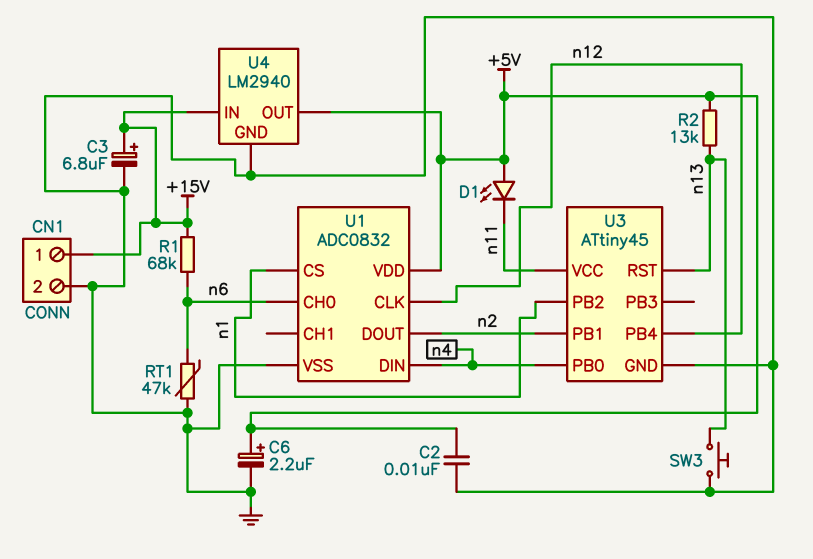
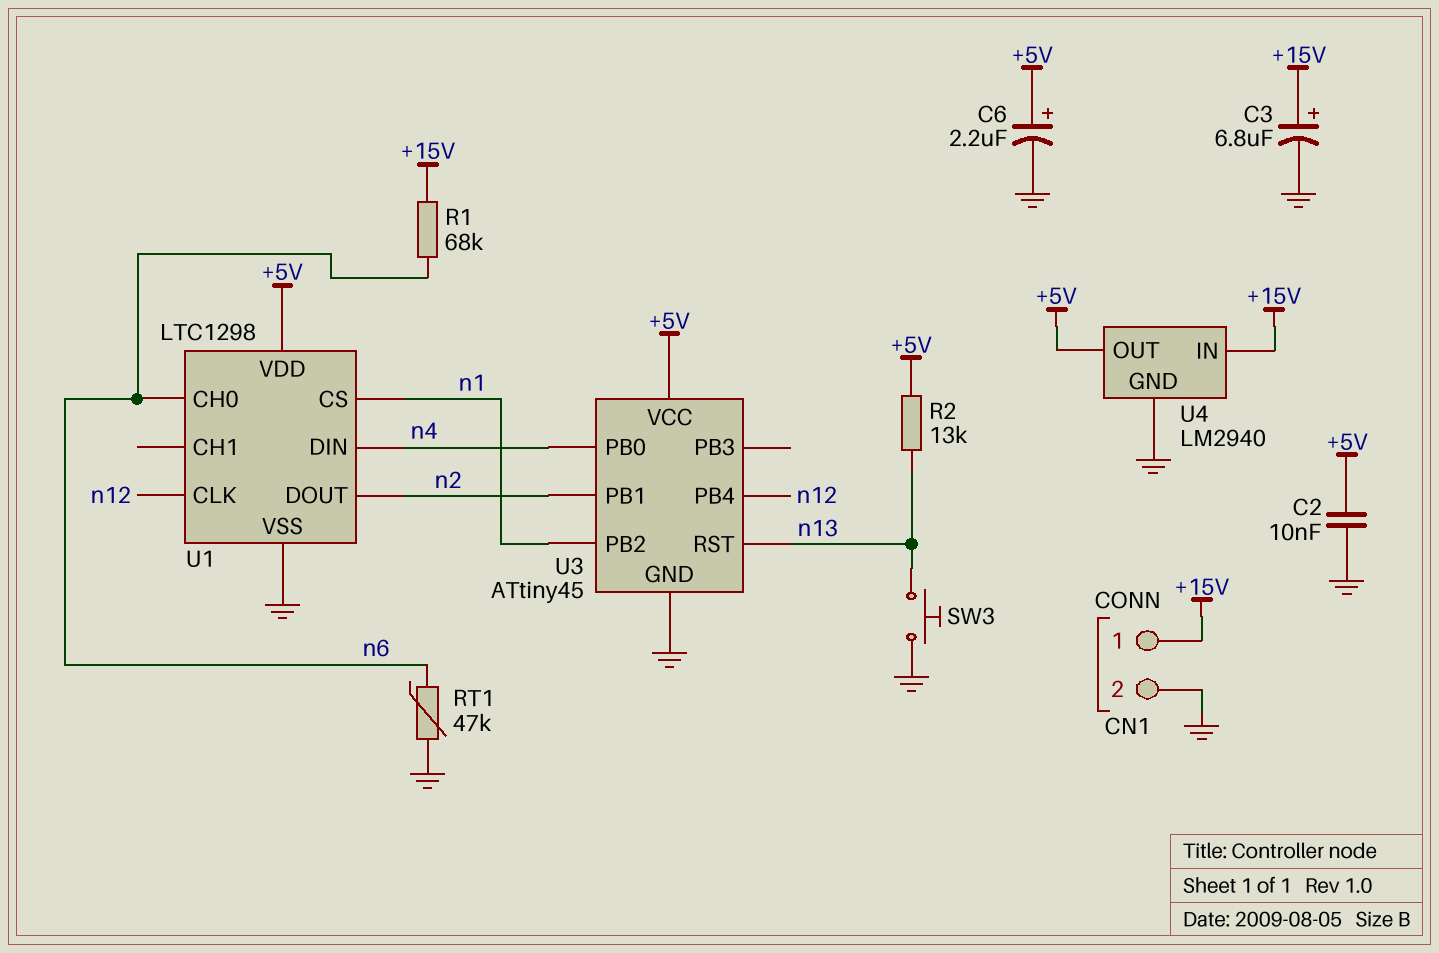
D1: LED (A +5V, K n11) -> none
U1: ADC0832 -> LTC1298
U3 pin VCC: n11 -> +5V

